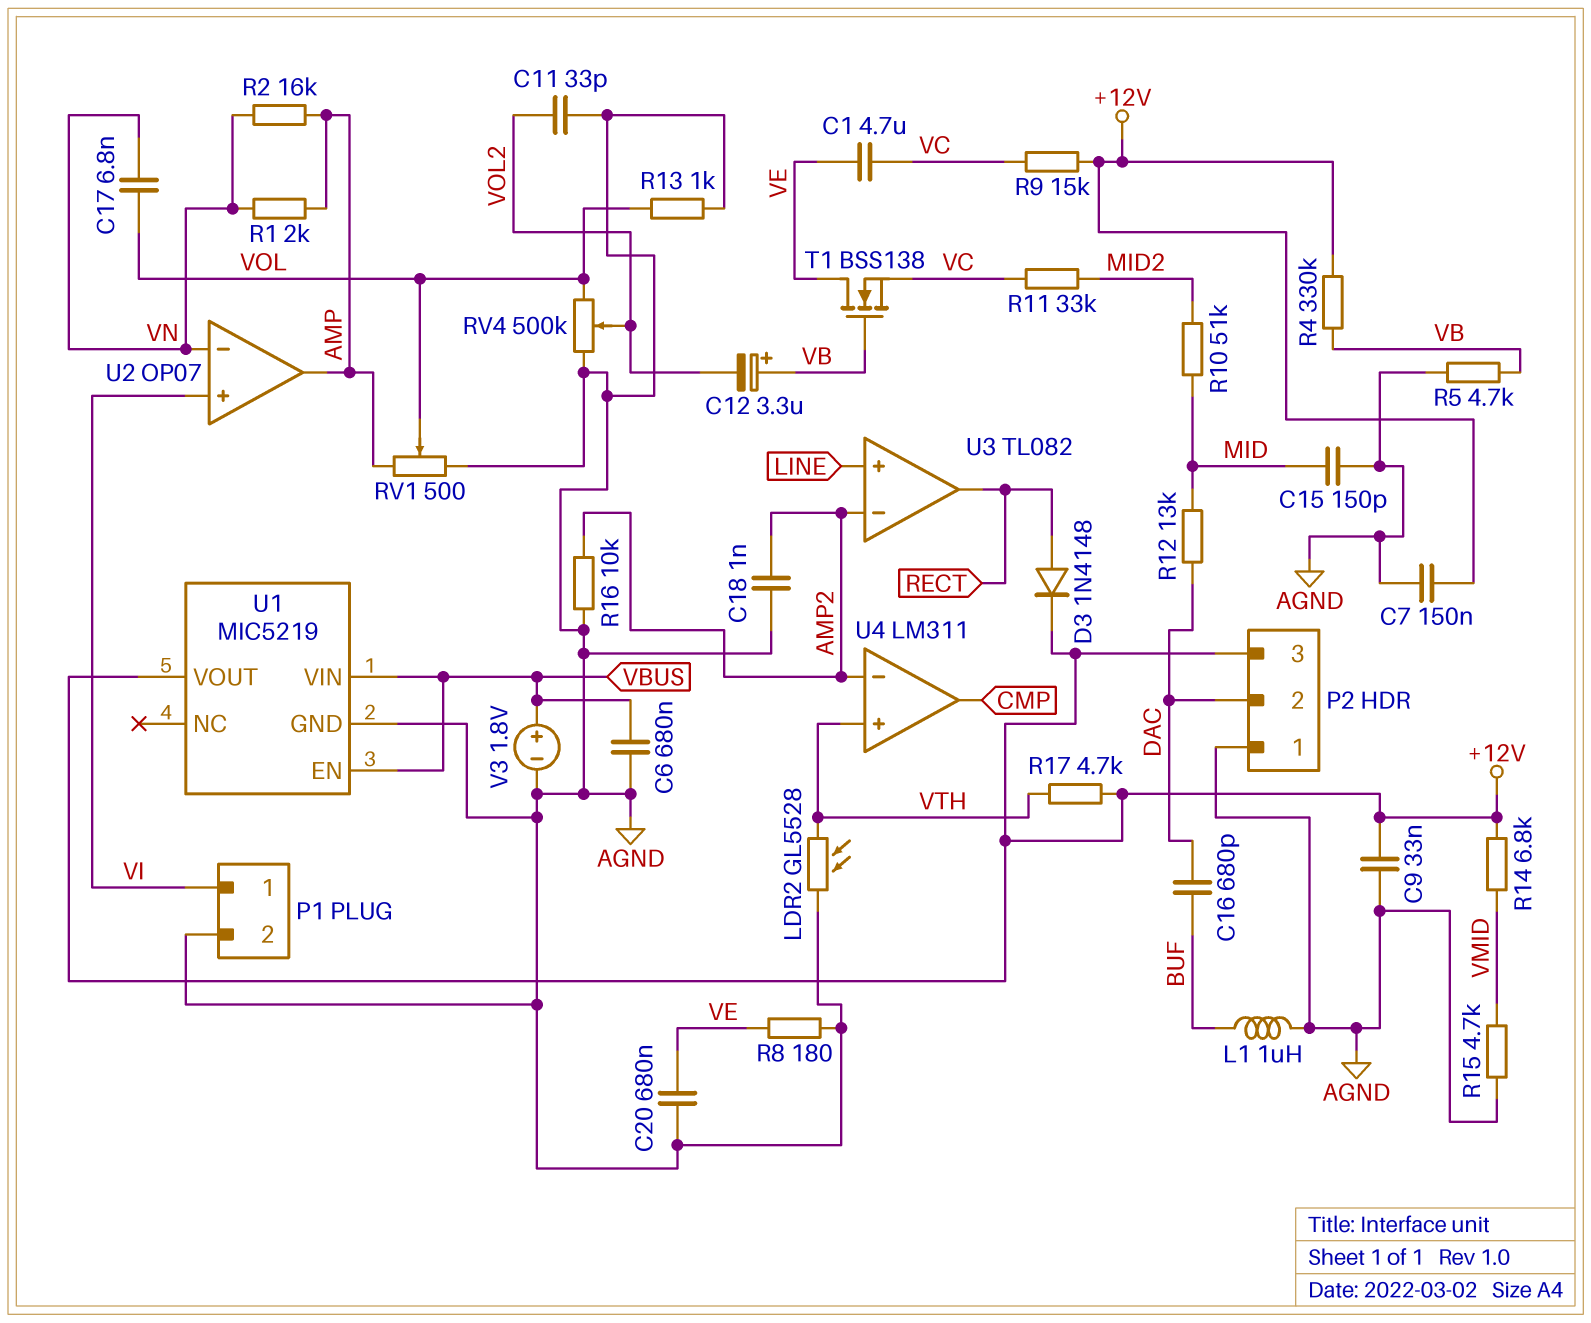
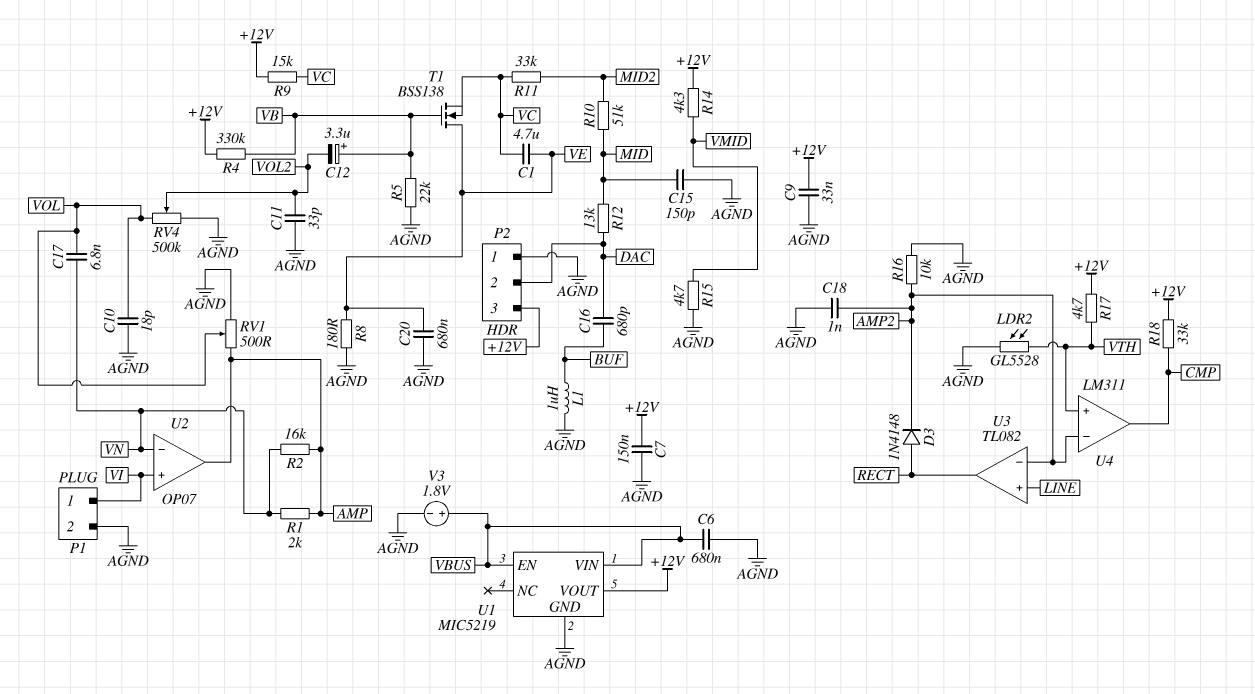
C10: none -> 18pF (AGND, VOL)
D3: diode 1N4148 (A RECT, K +12V) -> diode 1N4148 (A RECT, K AMP2)
R5: 4.7k (AGND, VB) -> 22k (AGND, VB)
R13: 1k (AGND, VOL) -> none
R14: 6.8k (+12V, VMID) -> 4.3k (+12V, VMID)
R18: none -> 33k (+12V, CMP)

